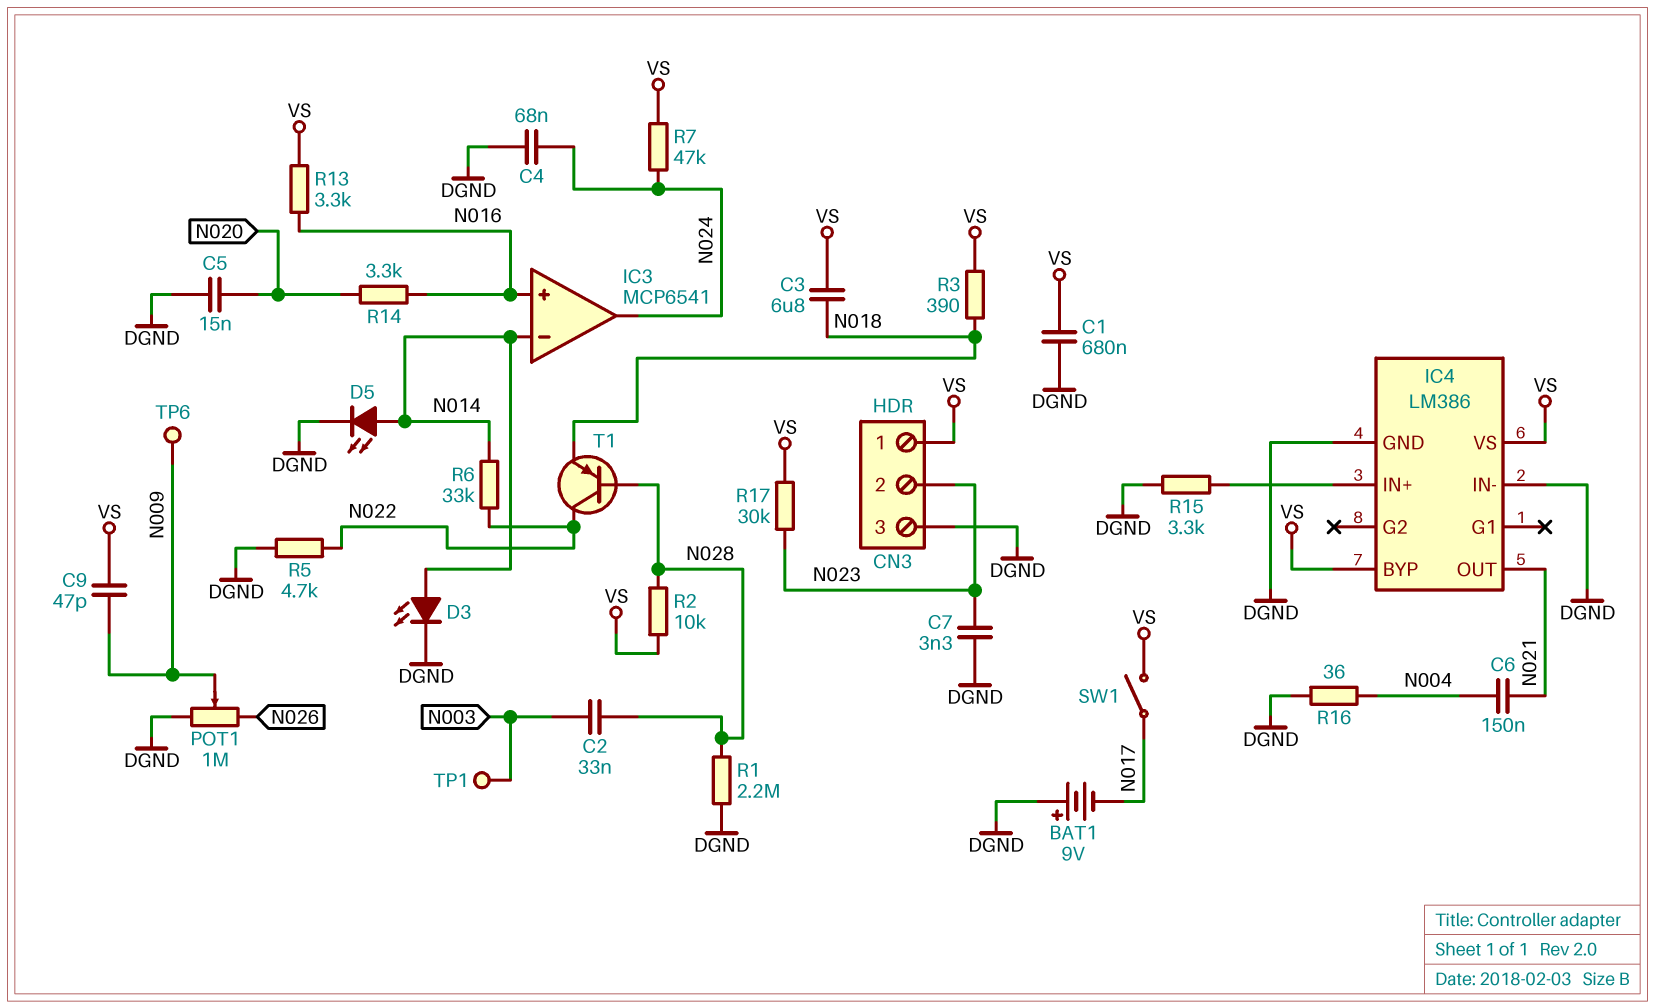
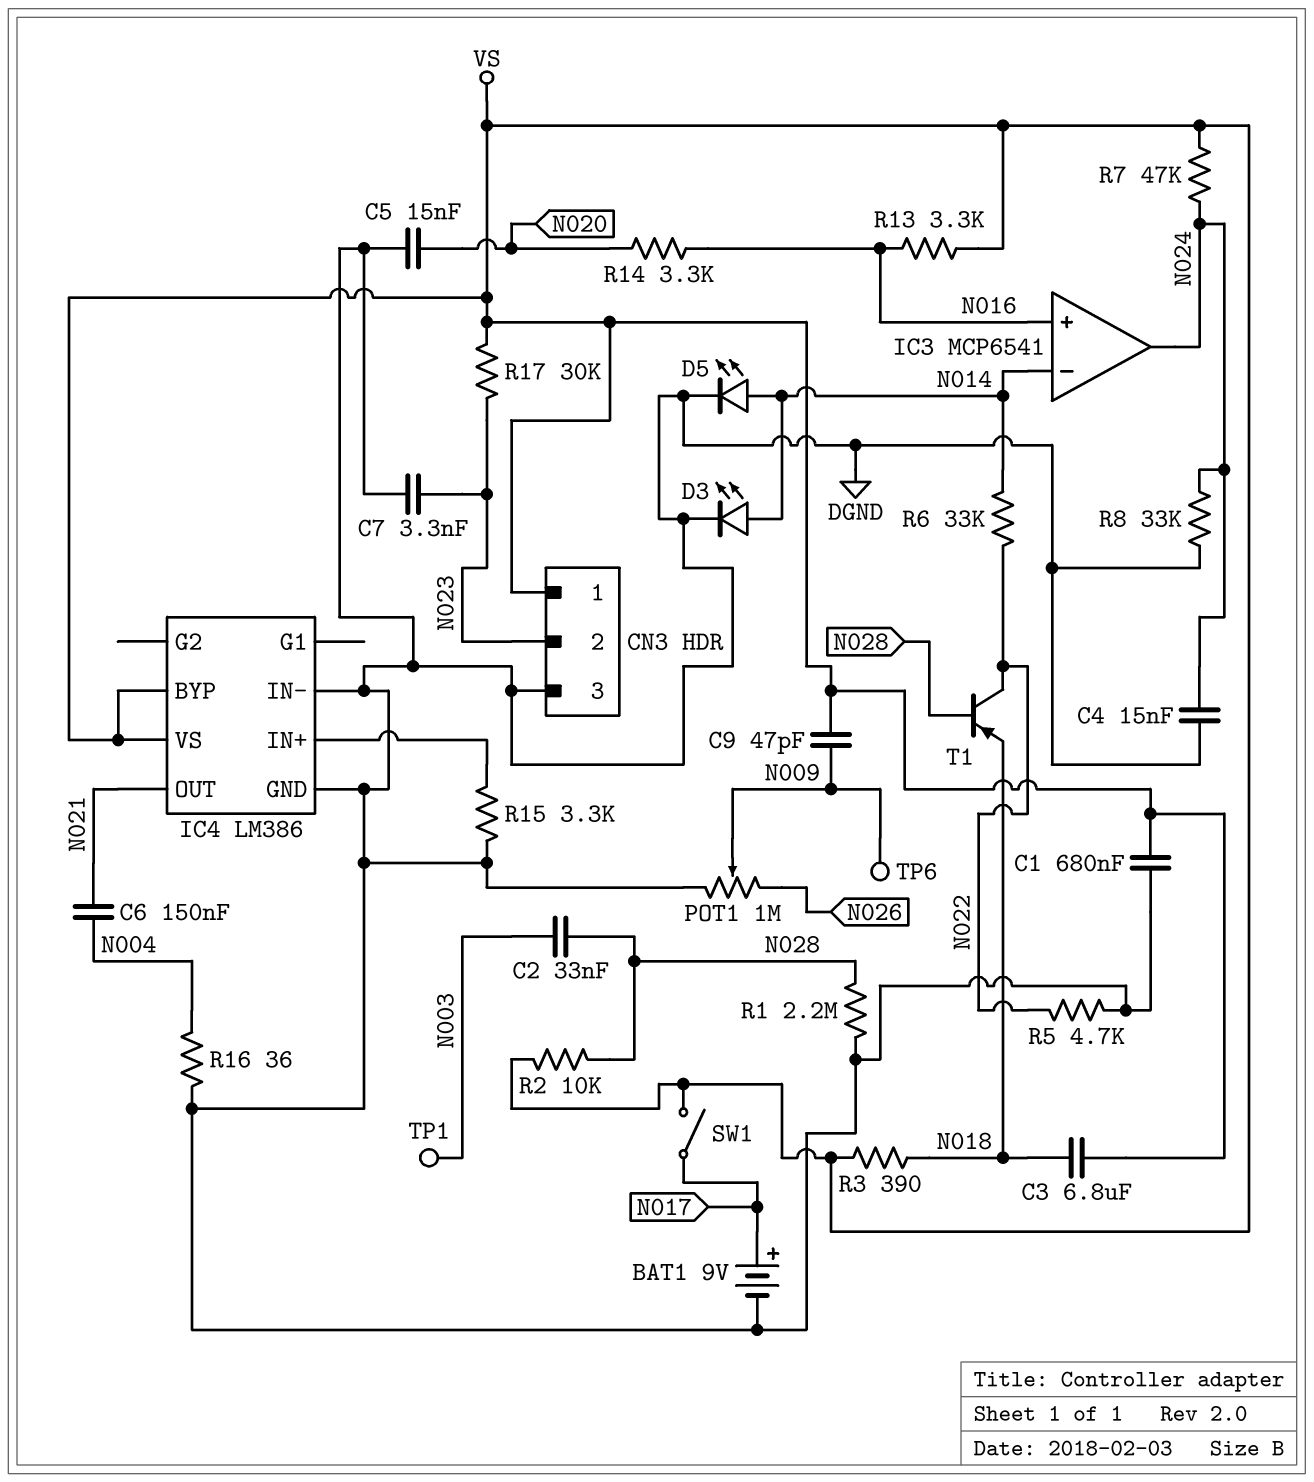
BAT1: 9V (plus DGND, minus N017) -> 9V (plus N017, minus DGND)
C4: 68nF (DGND, N024) -> 15nF (DGND, N024)
R8: none -> 33k (DGND, N024)

